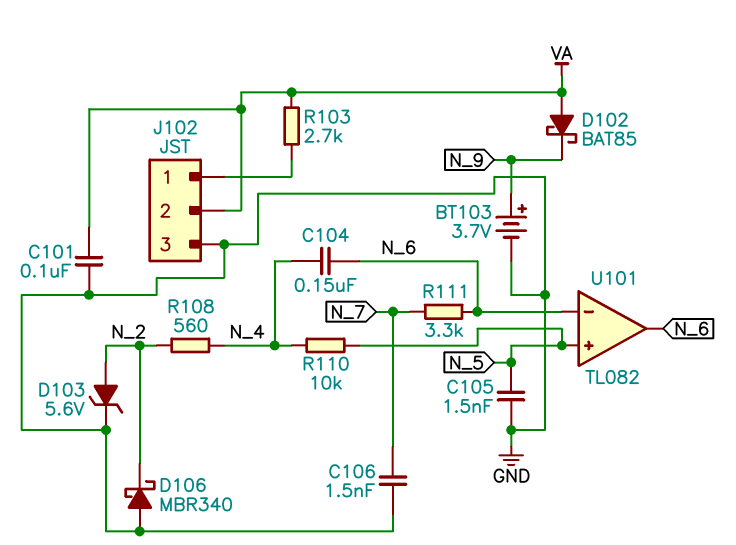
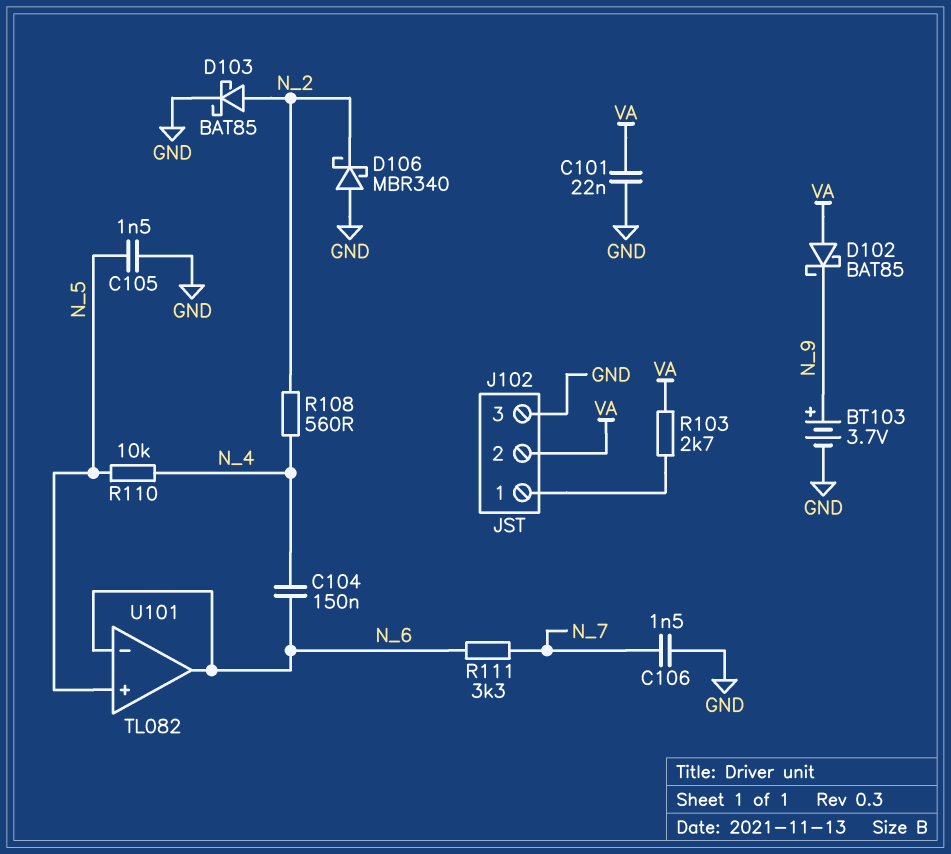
C101: 100nF (GND, VA) -> 22nF (GND, VA)
D103: zener 5.6V (A N_2, K GND) -> schottky BAT85 (A N_2, K GND)

